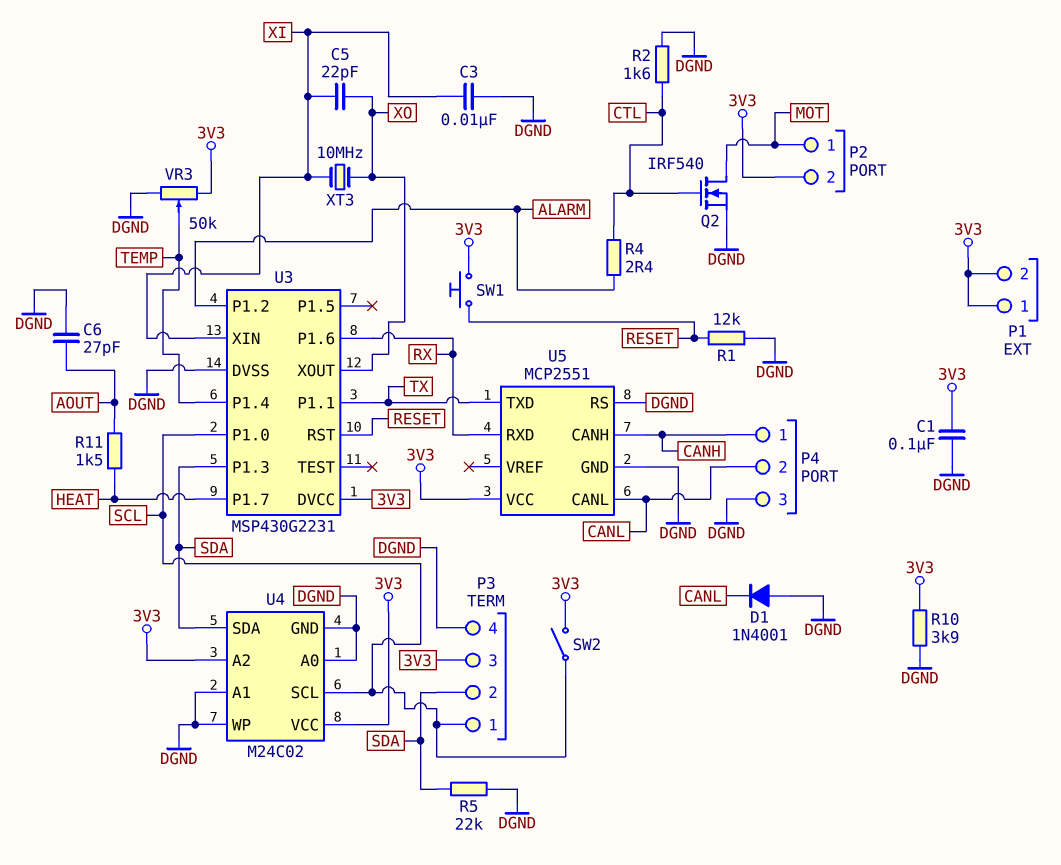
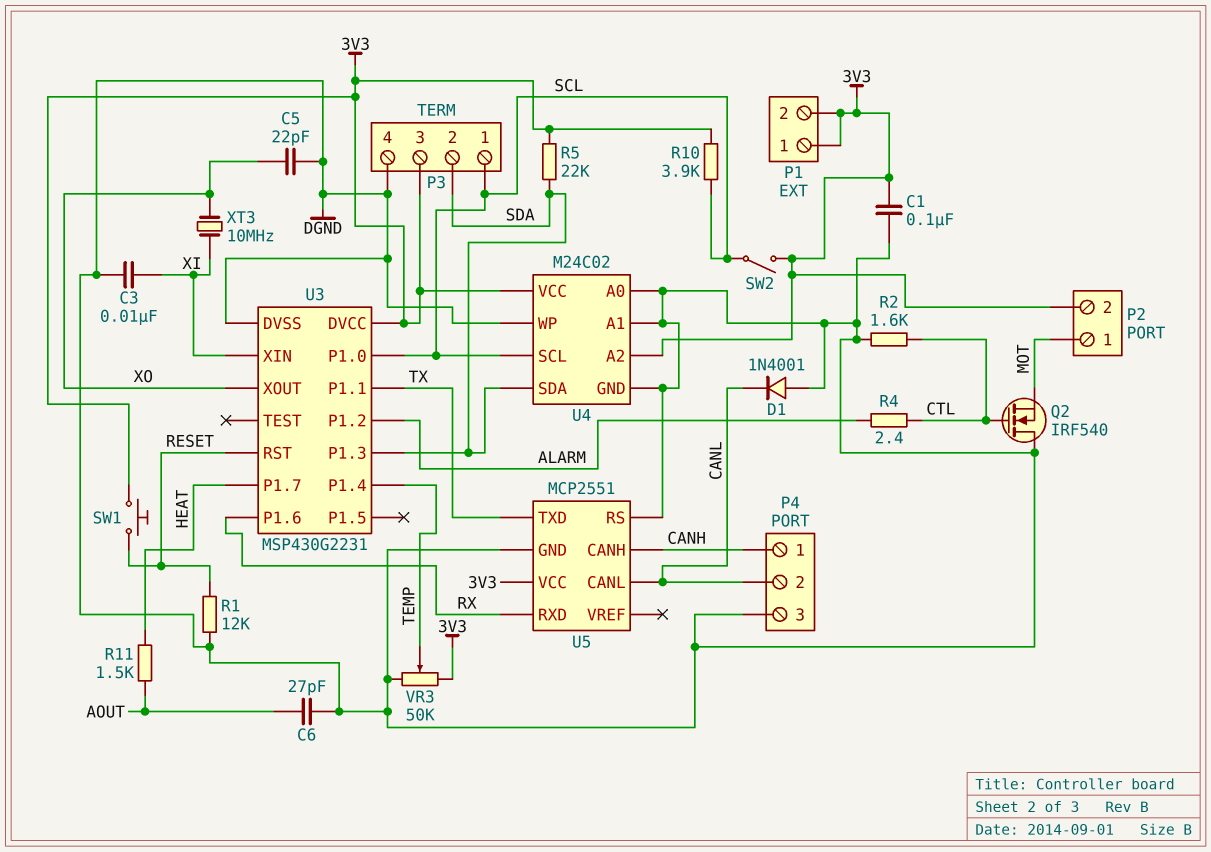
C5: 22pF (XI, XO) -> 22pF (DGND, XO)
Q2: NMOS IRF540 (G CTL, D MOT, S DGND) -> NMOS IRF540 (G CTL, D DGND, S MOT)
R5: 22k (DGND, SDA) -> 22k (3V3, SDA)
R10: 3.9k (3V3, DGND) -> 3.9k (3V3, SCL)

